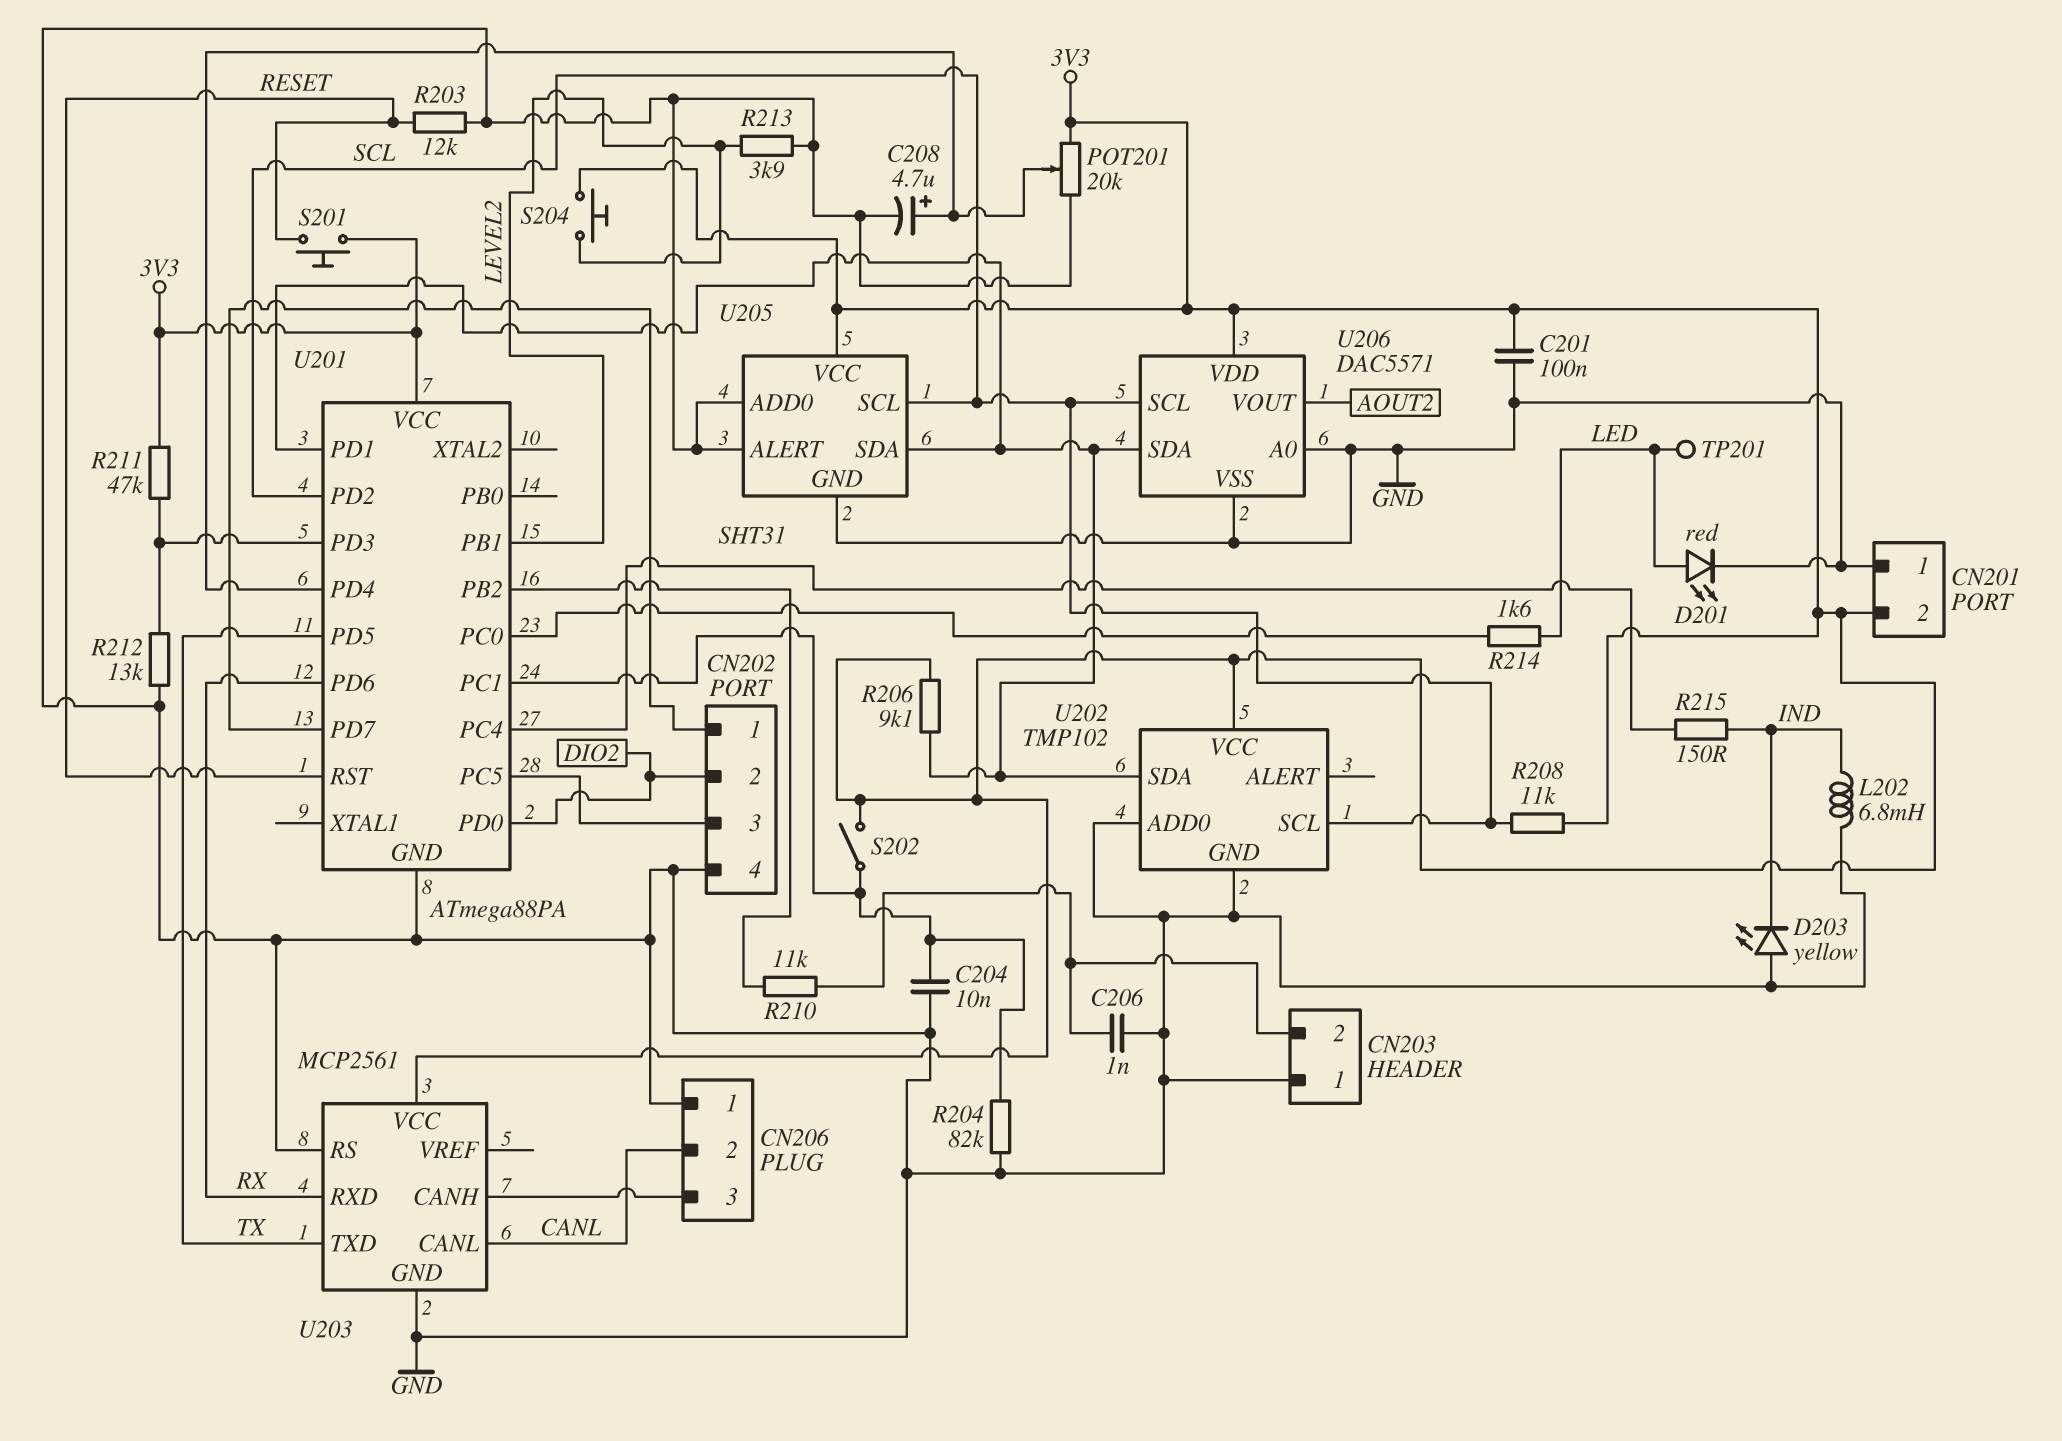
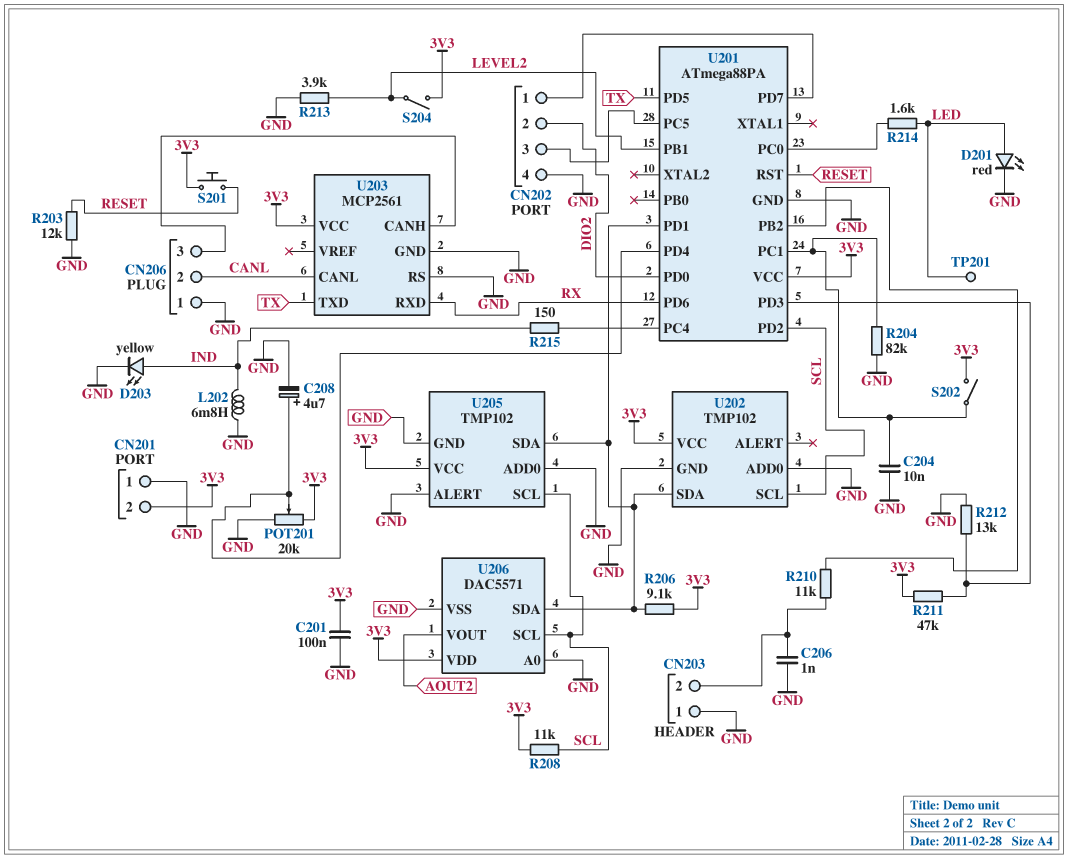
D203: LED yellow (A GND, K IND) -> LED yellow (A IND, K GND)
S204: button (3V3, LEVEL2) -> switch (3V3, LEVEL2)
U205: SHT31 -> TMP102

